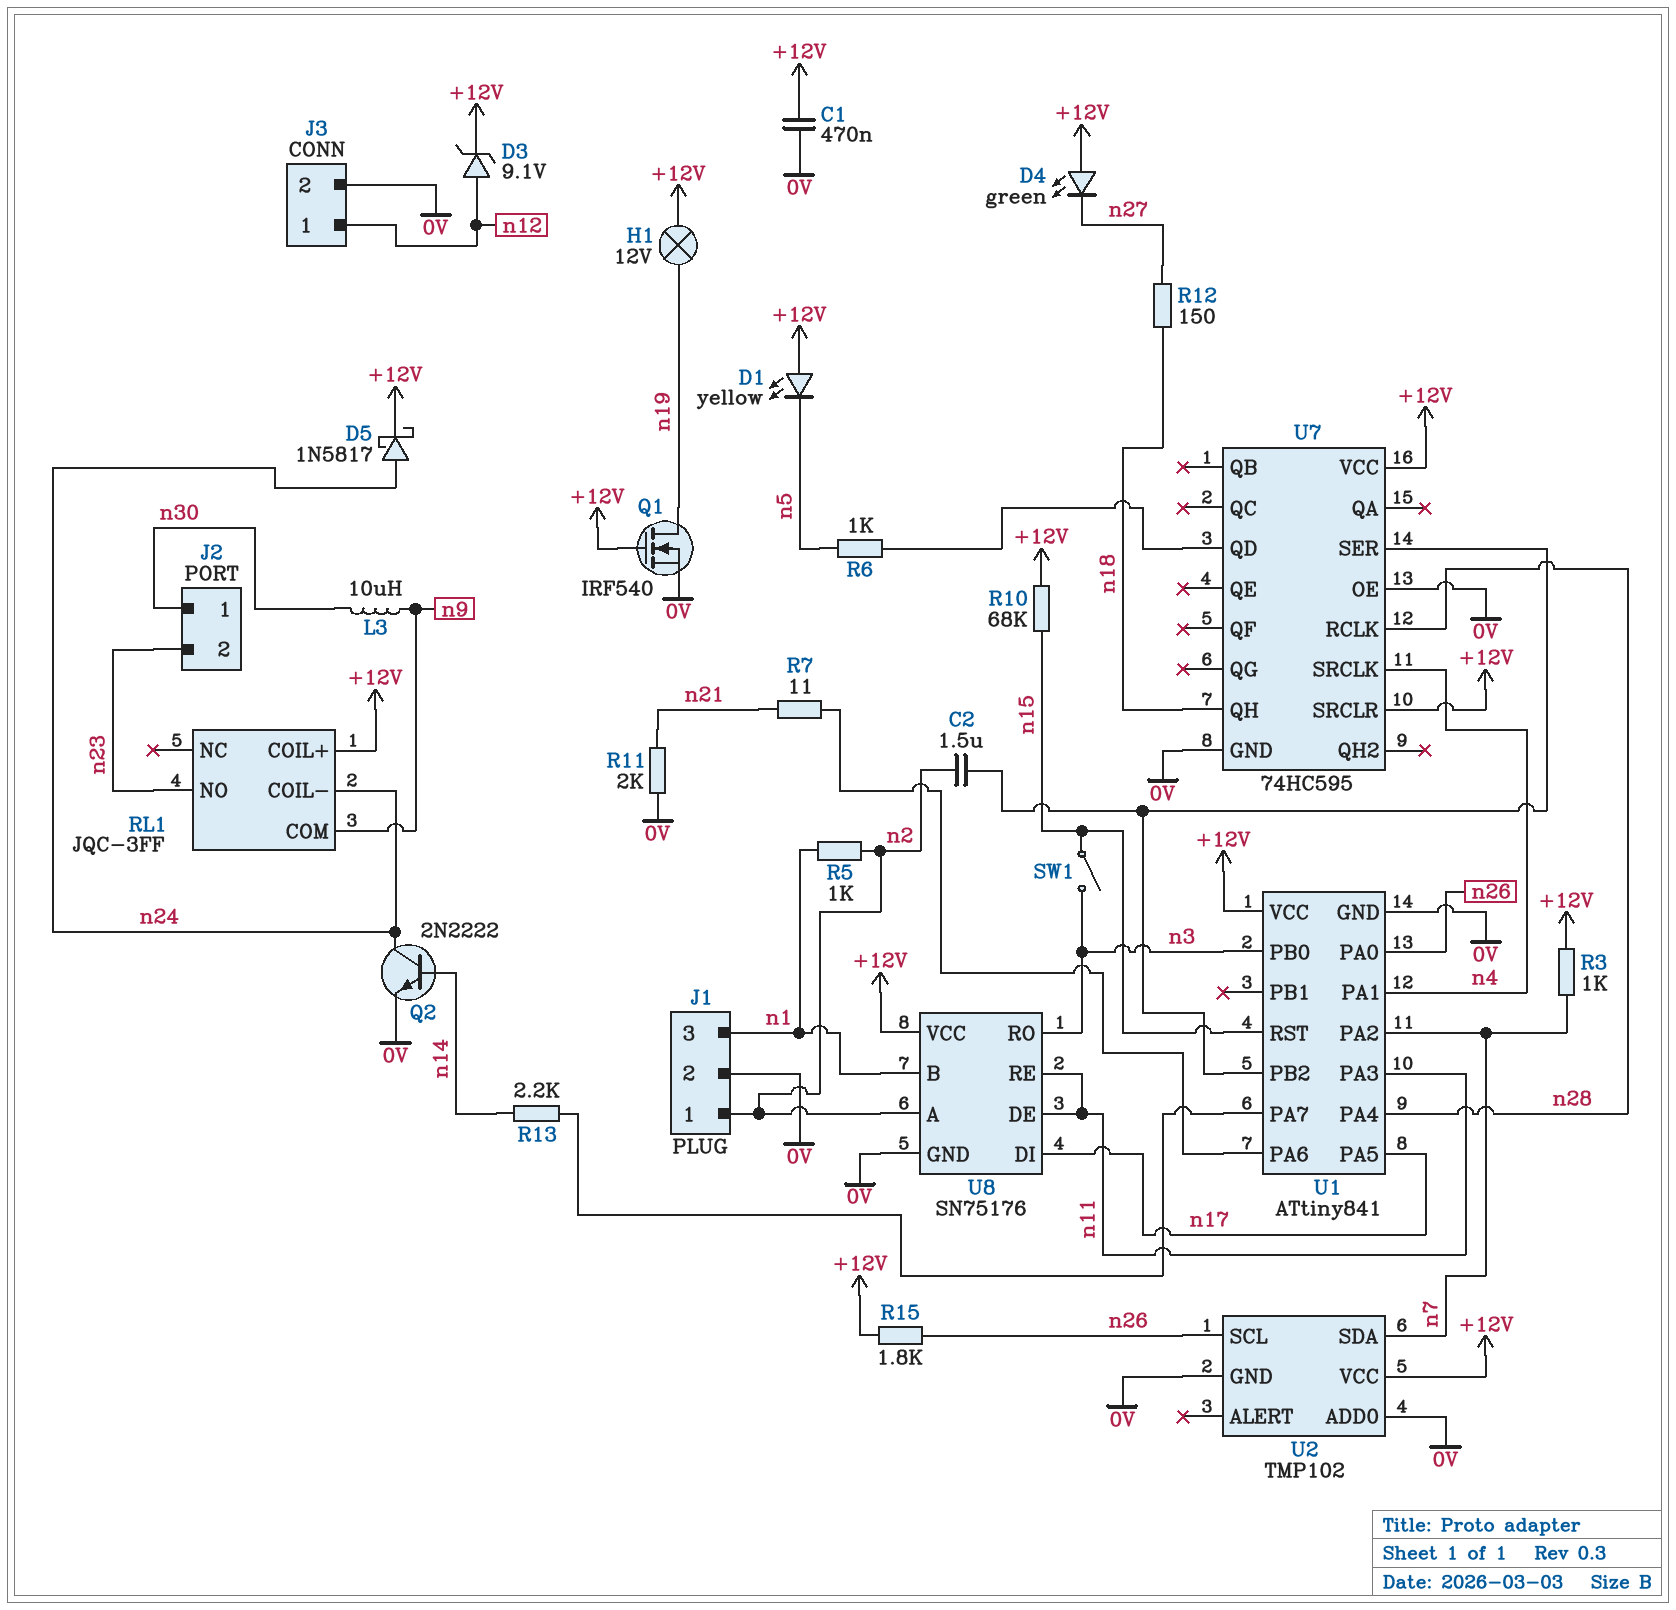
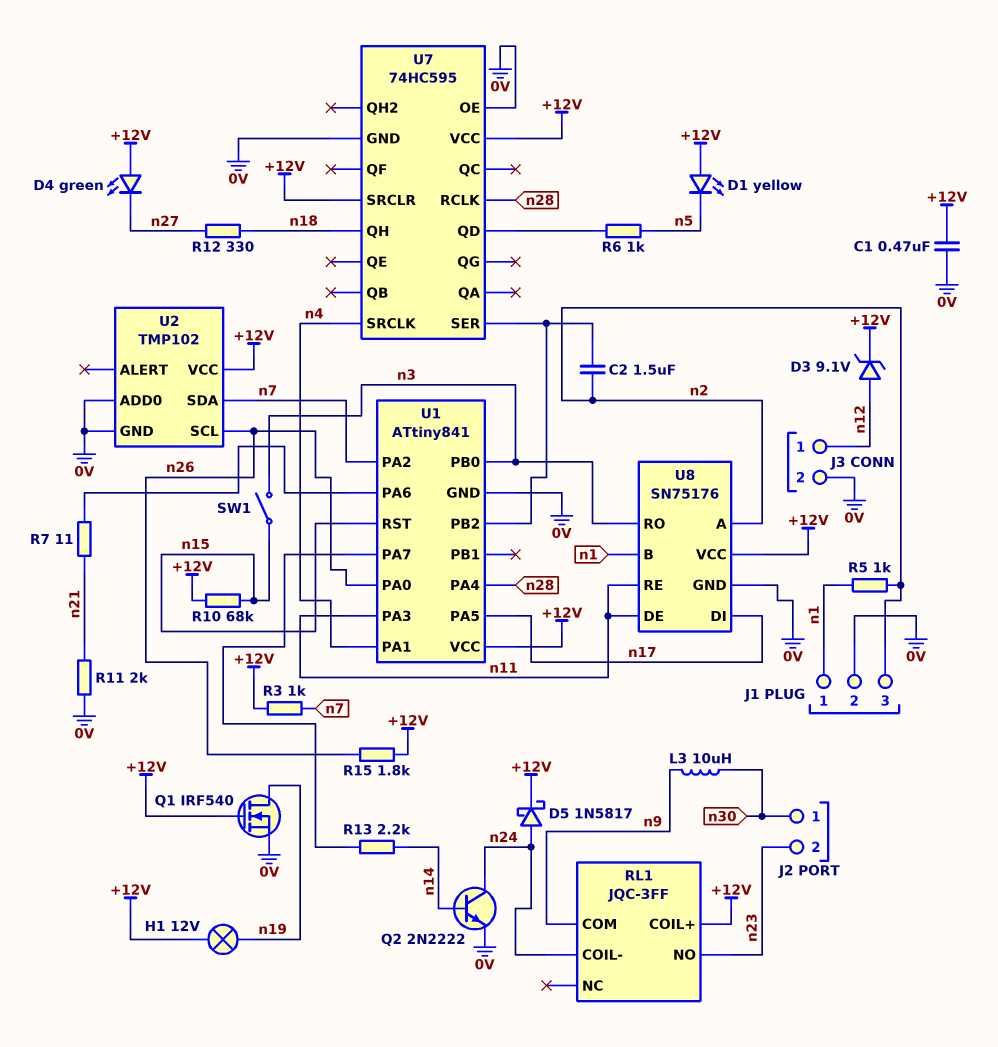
J1 pin 1: n2 -> n1
J1 pin 3: n1 -> n2
R12: 150 (n18, n27) -> 330 (n18, n27)

